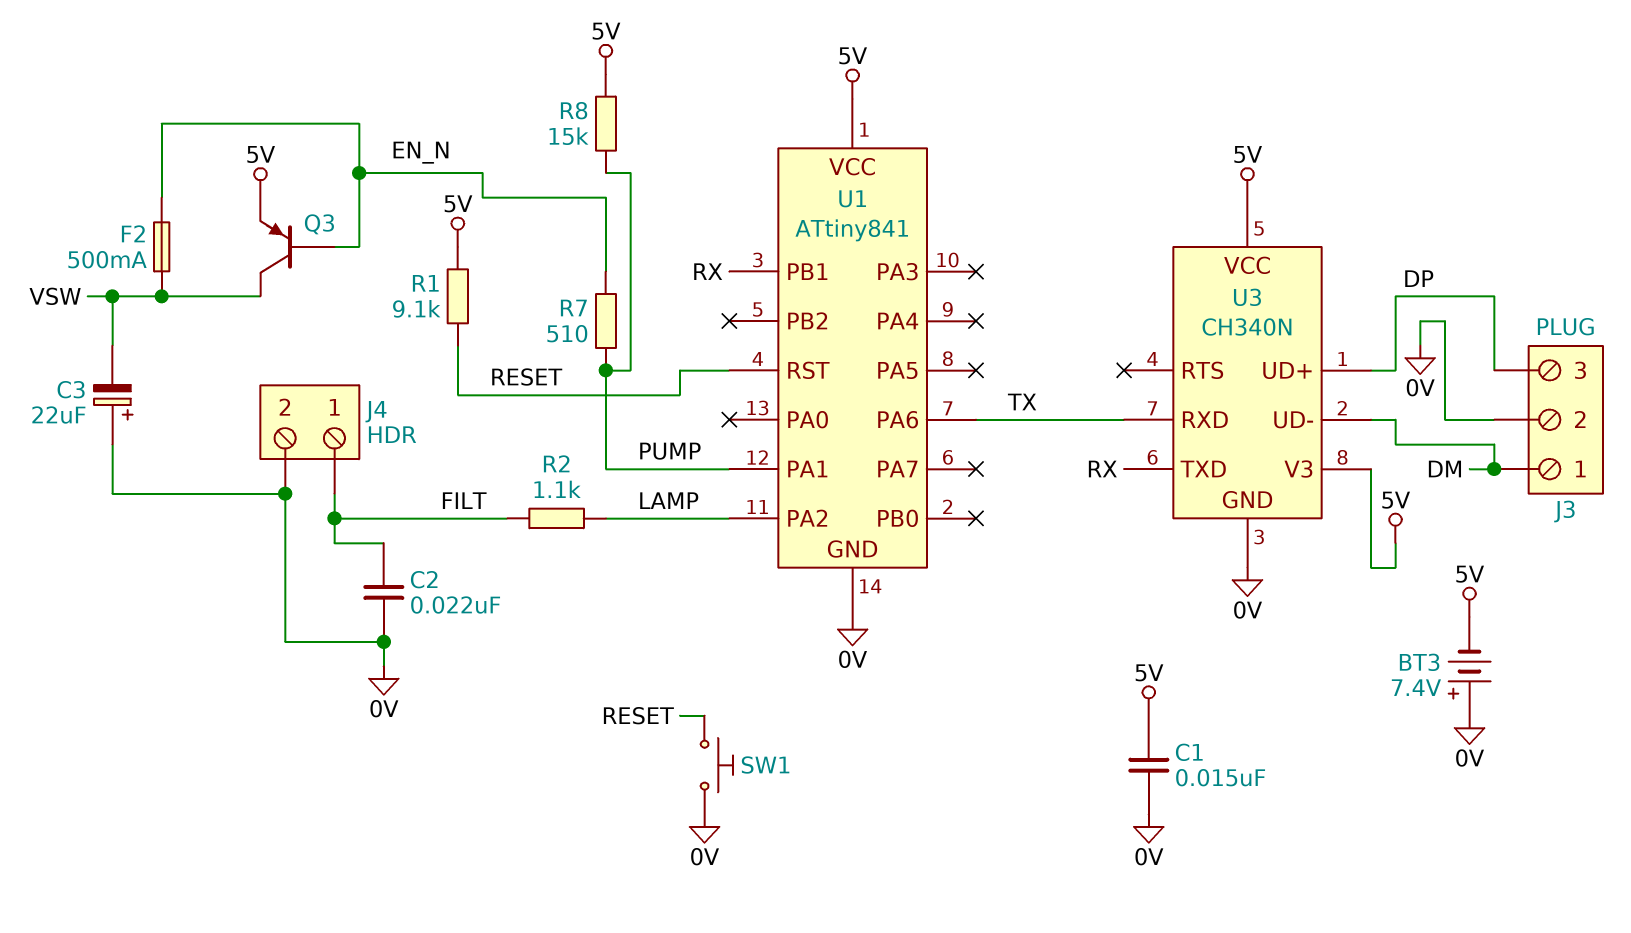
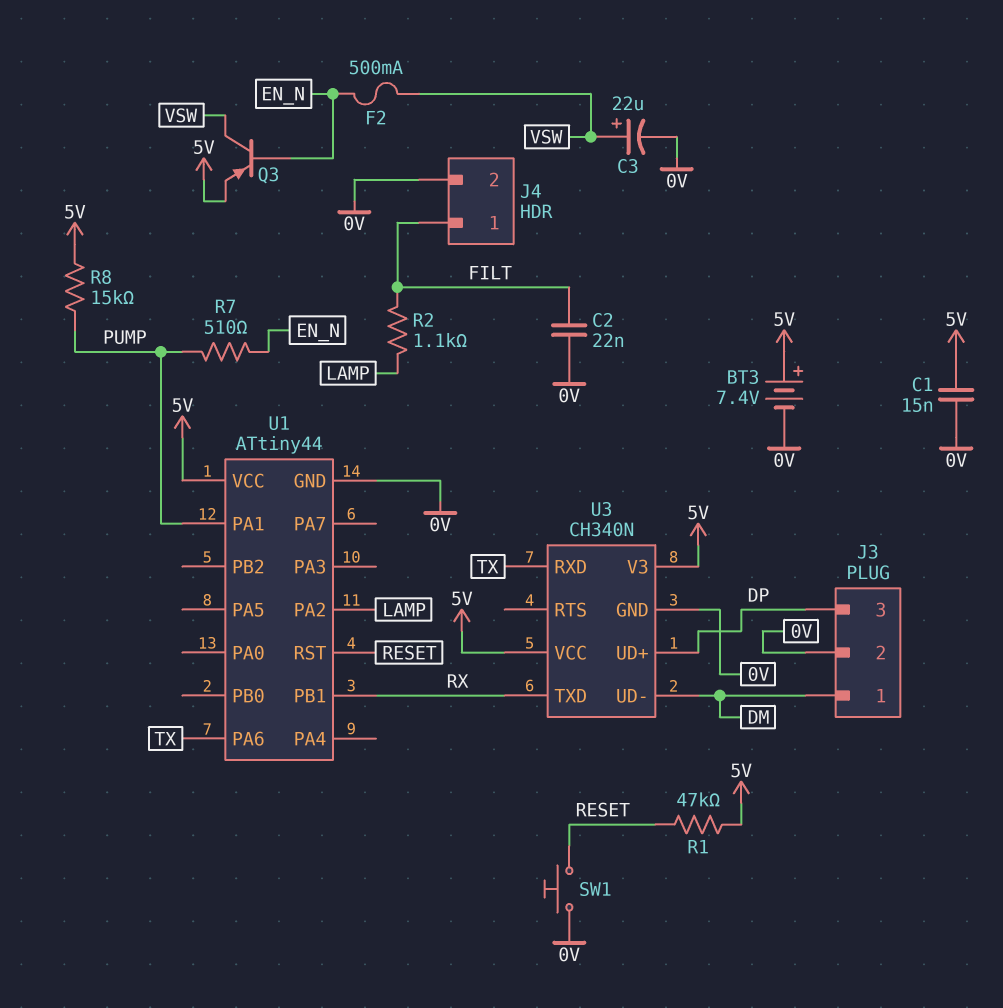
BT3: 7.4V (plus 0V, minus 5V) -> 7.4V (plus 5V, minus 0V)
C3: 22uF (plus 0V, minus VSW) -> 22uF (plus VSW, minus 0V)
R1: 9.1k (5V, RESET) -> 47k (5V, RESET)
U1: ATtiny841 -> ATtiny44

